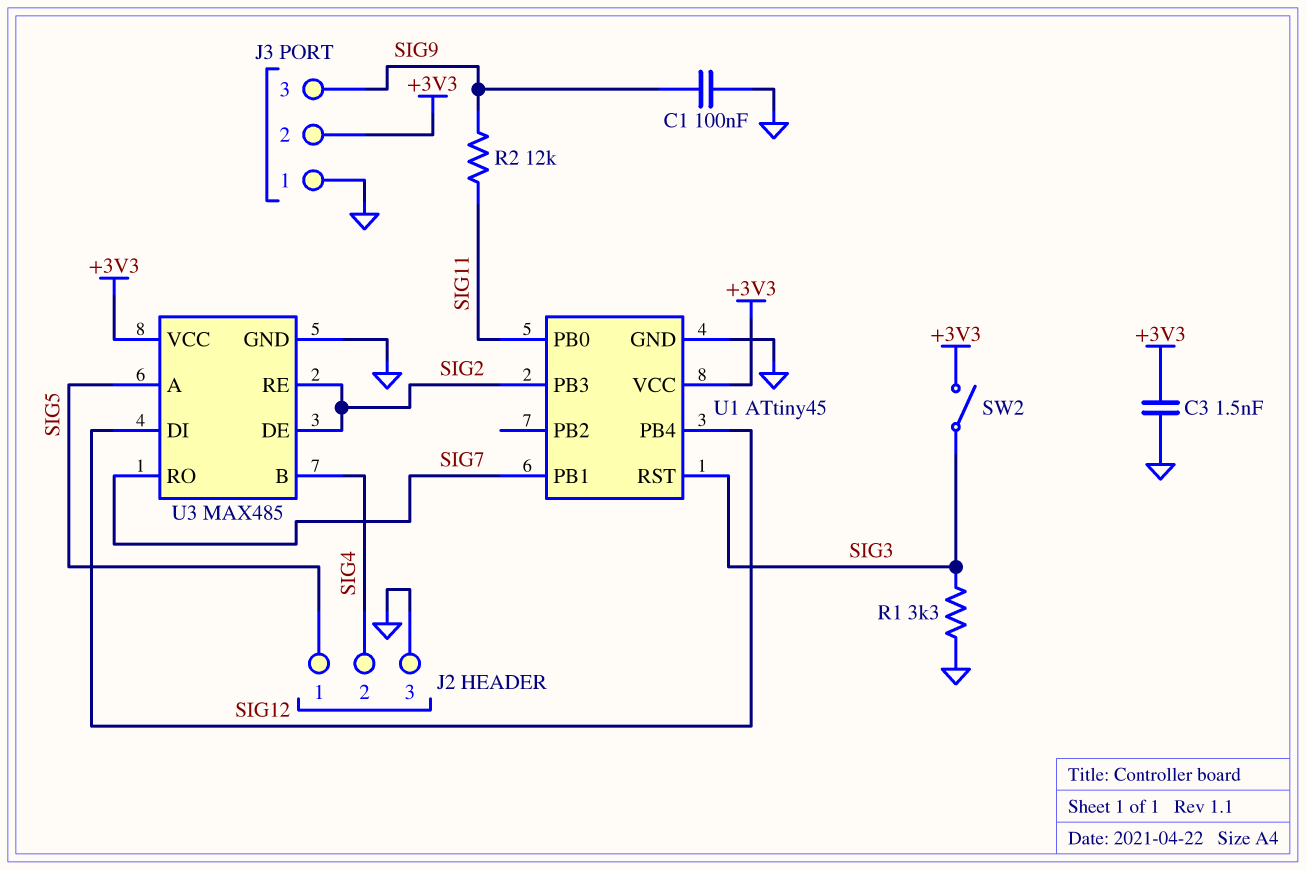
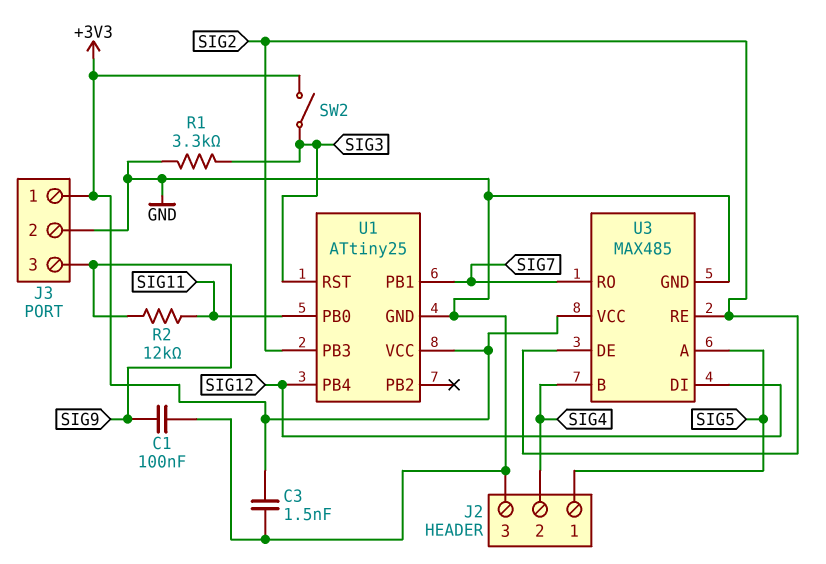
J3 pin 1: GND -> +3V3
J3 pin 2: +3V3 -> GND
U1: ATtiny45 -> ATtiny25

